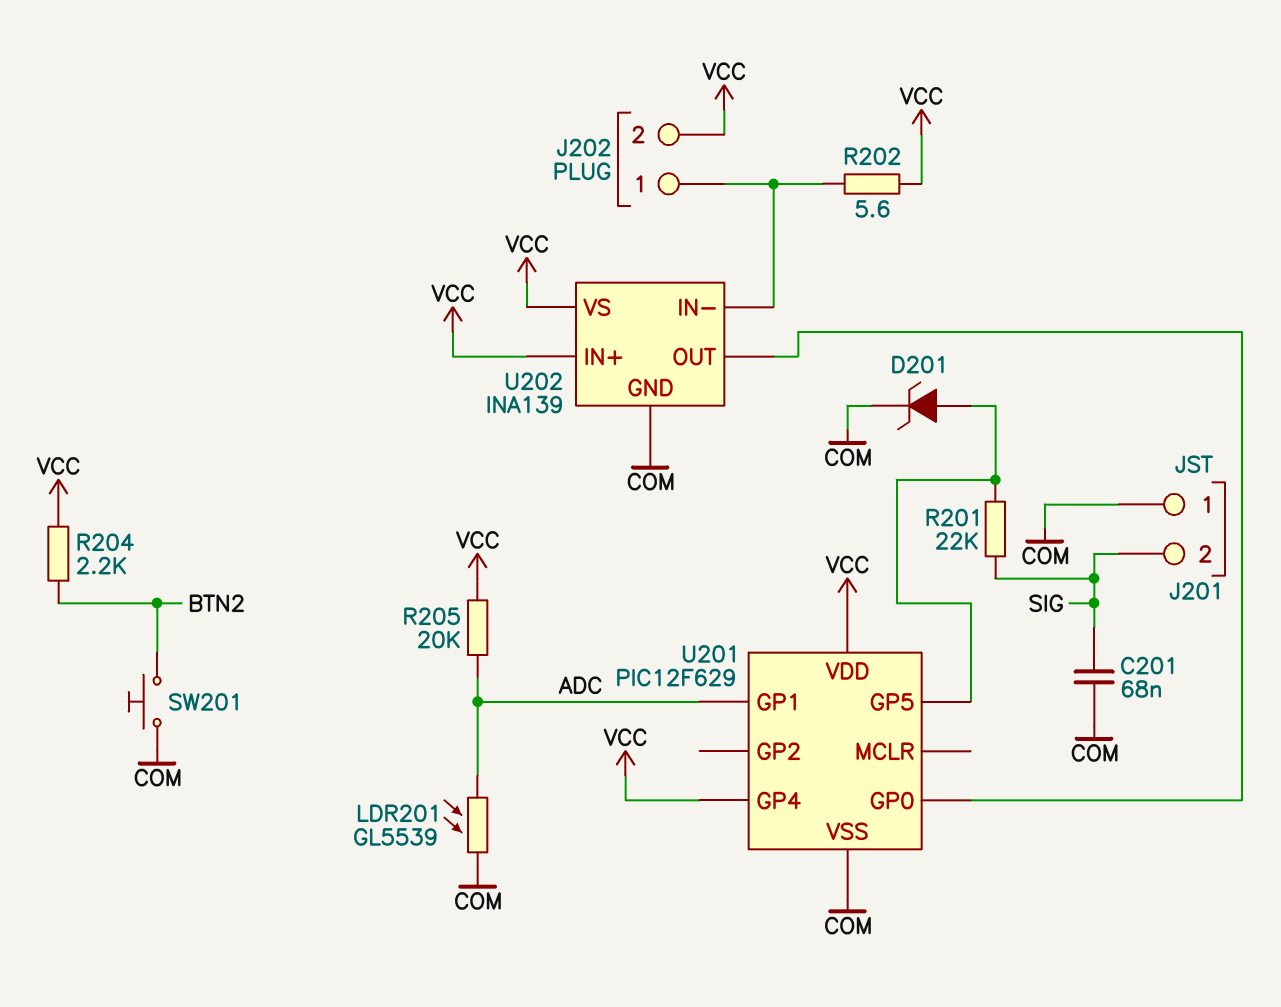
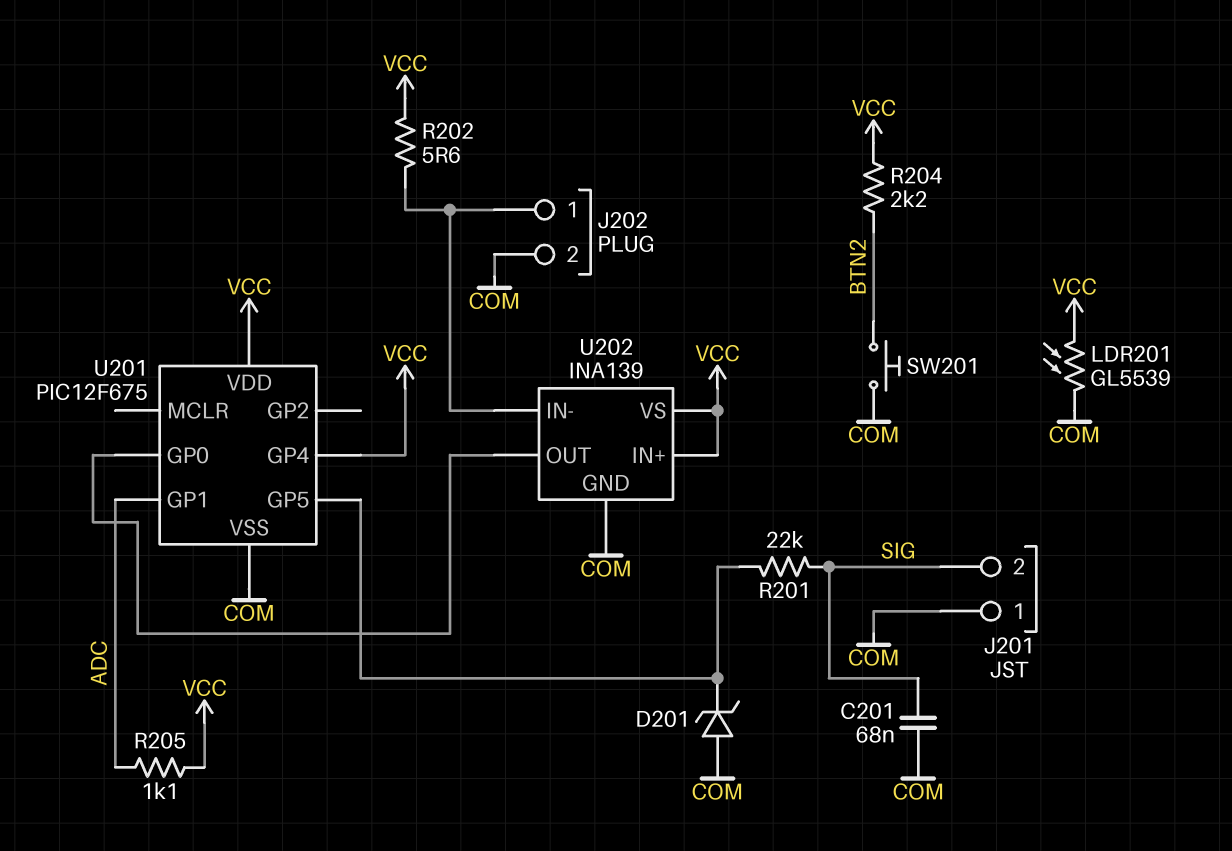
D201: zener (A U201/GP5, K COM) -> zener (A COM, K U201/GP5)
J202 pin 2: VCC -> COM
LDR201: GL5539 (ADC, COM) -> GL5539 (COM, VCC)
R205: 20k (ADC, VCC) -> 1.1k (ADC, VCC)
U201: PIC12F629 -> PIC12F675

